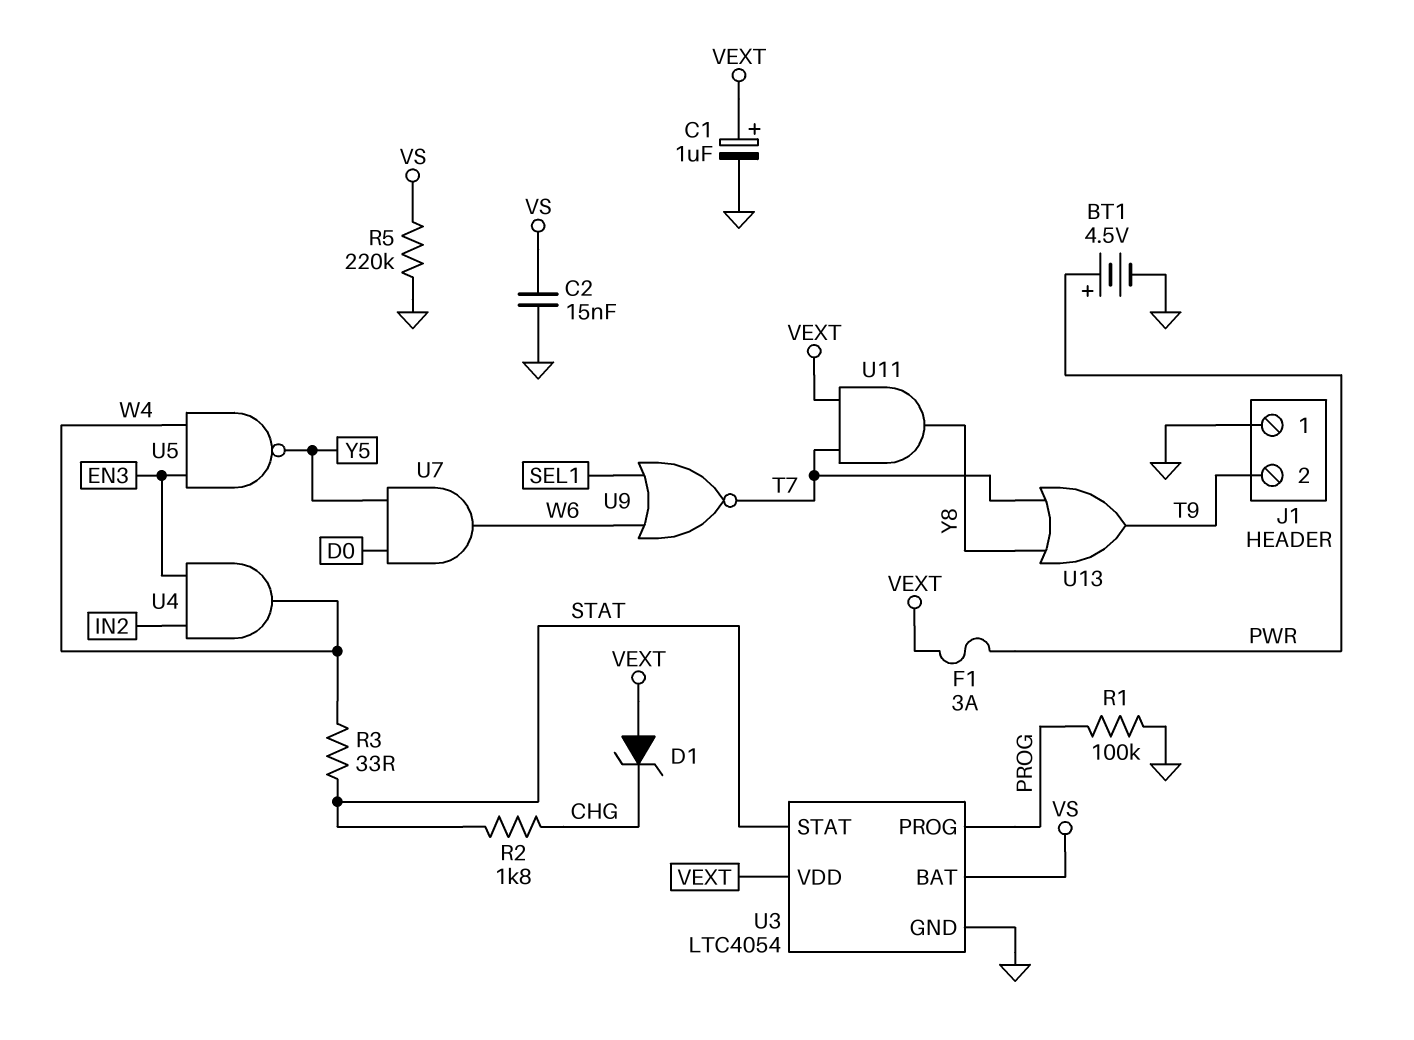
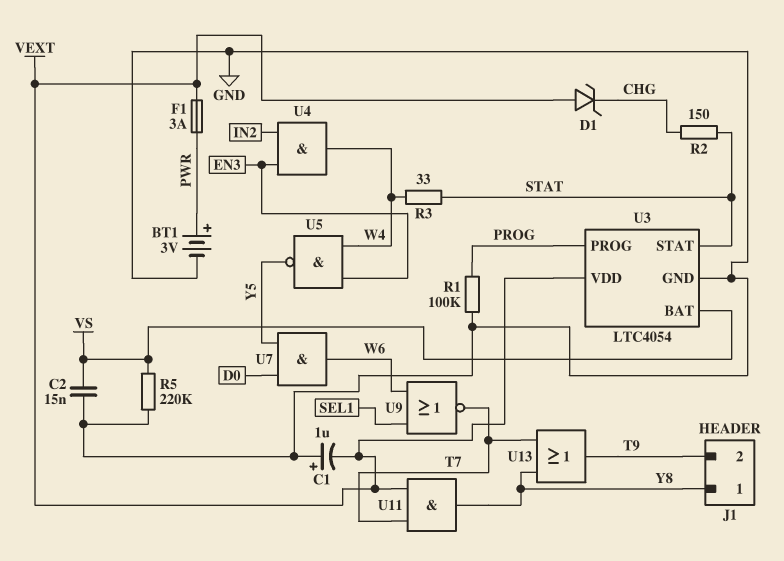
BT1: 4.5V (plus PWR, minus GND) -> 3V (plus PWR, minus GND)
C1: 1uF (plus VEXT, minus GND) -> 1uF (plus GND, minus VEXT)
J1 pin 1: GND -> Y8
R2: 1.8k (CHG, STAT) -> 150 (CHG, STAT)

